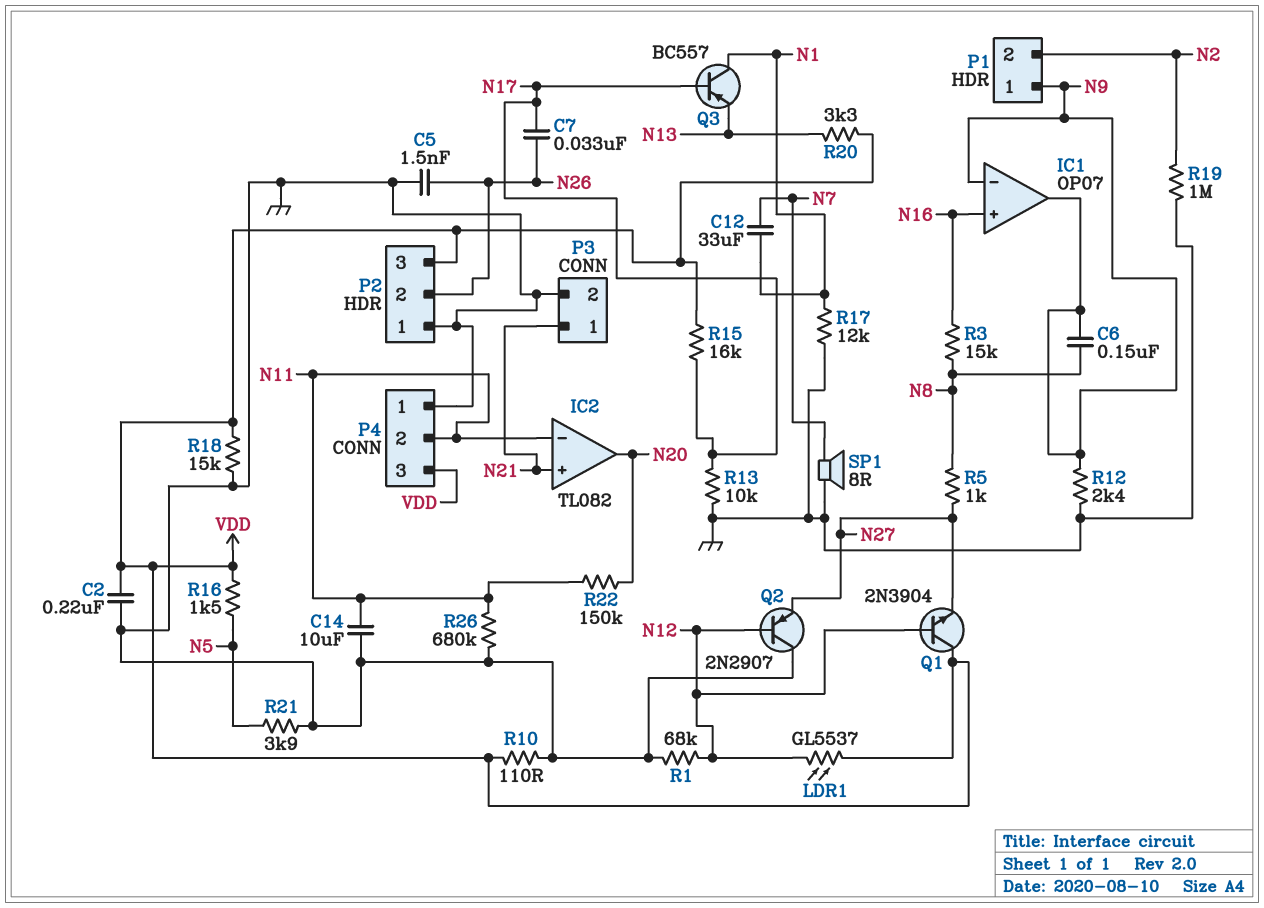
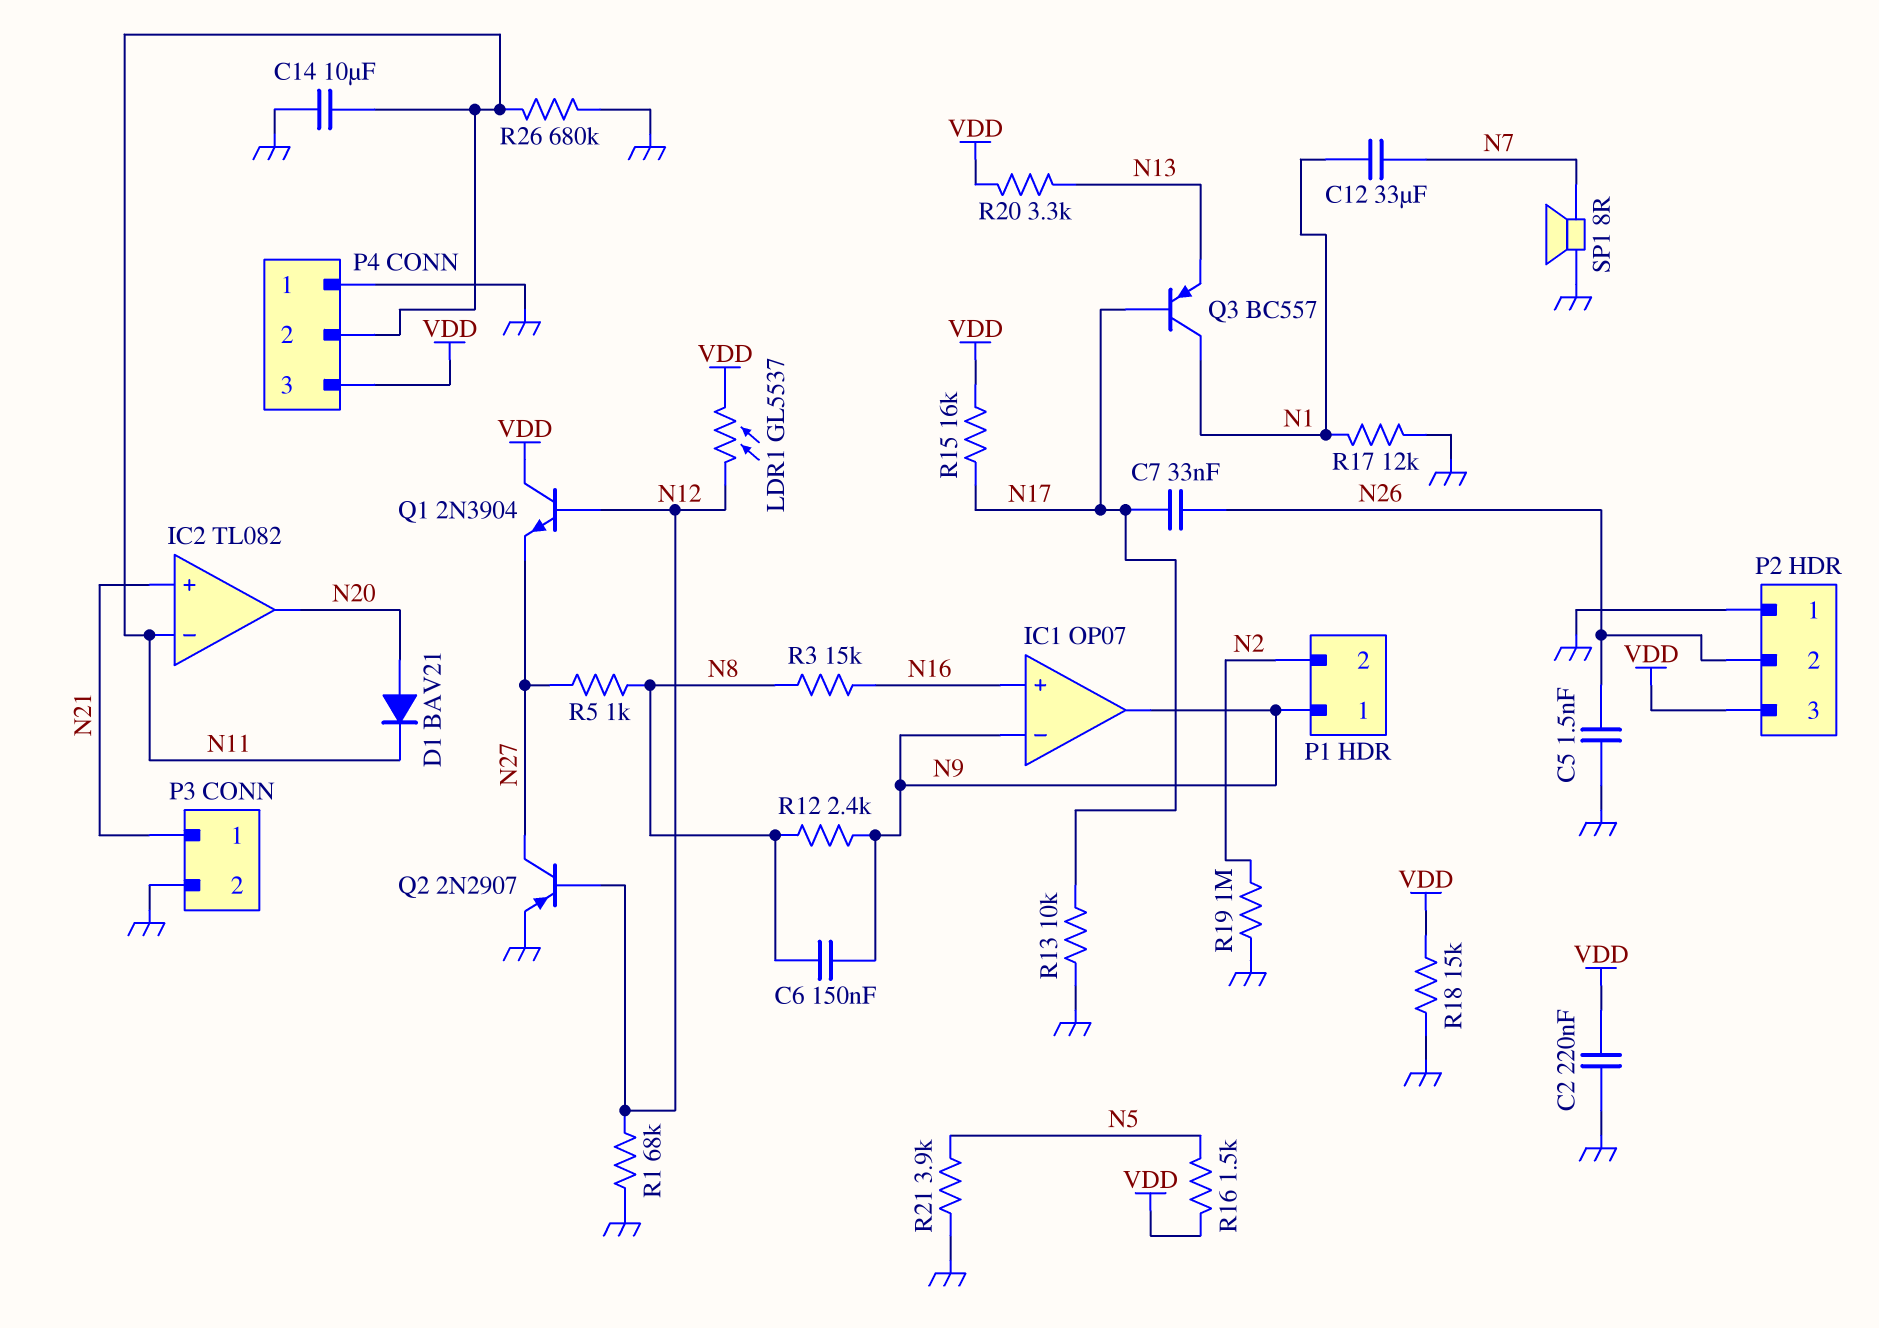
D1: none -> diode BAV21 (A N20, K N11)
Q2: PNP 2N2907 (B N12, C GND, E N27) -> PNP 2N2907 (B N12, C N27, E GND)
R10: 110 (GND, VDD) -> none
R12: 2.4k (GND, N9) -> 2.4k (N8, N9)
R22: 150k (N11, N20) -> none

